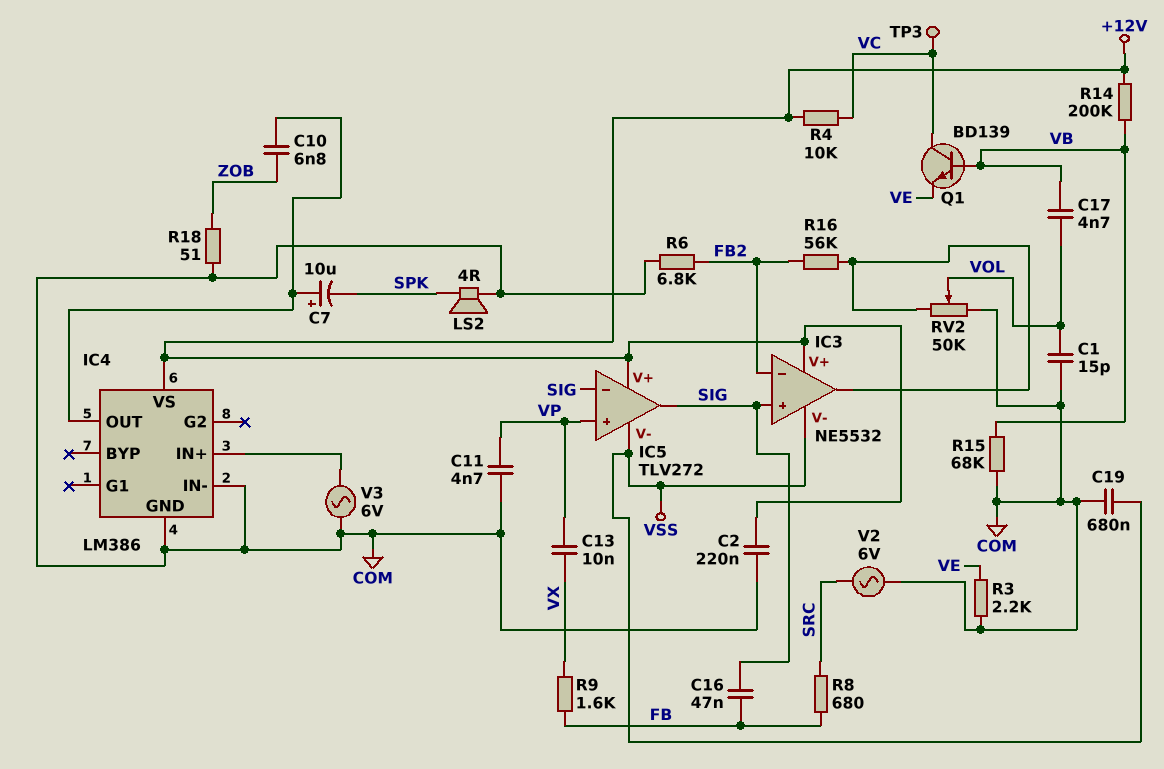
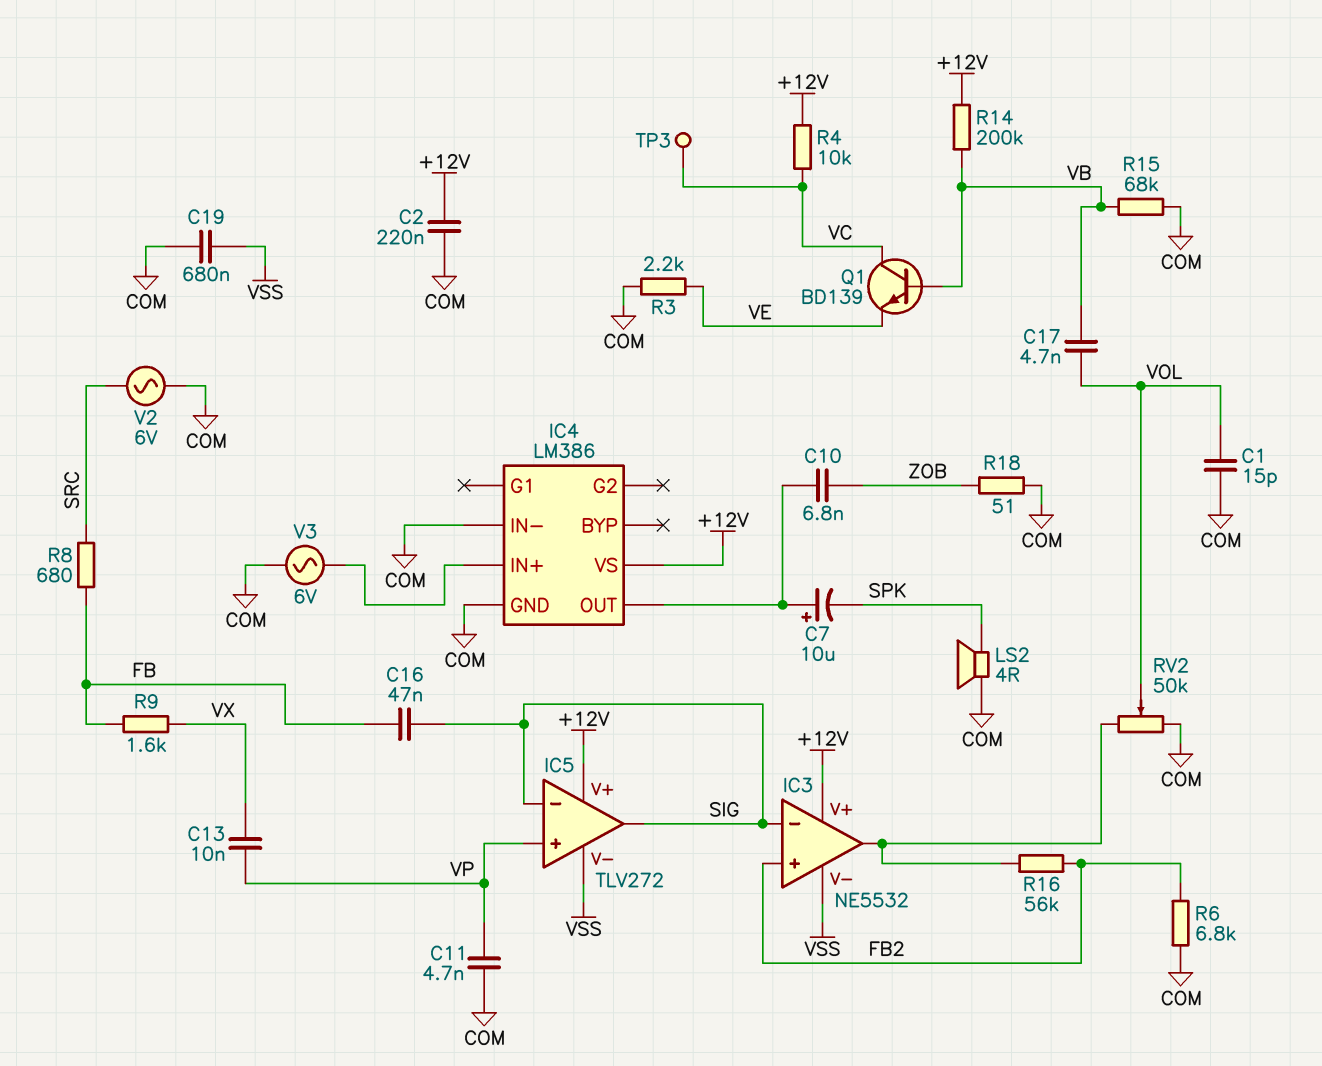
IC3 pin in+: SIG -> FB2
IC3 pin in-: FB2 -> SIG

